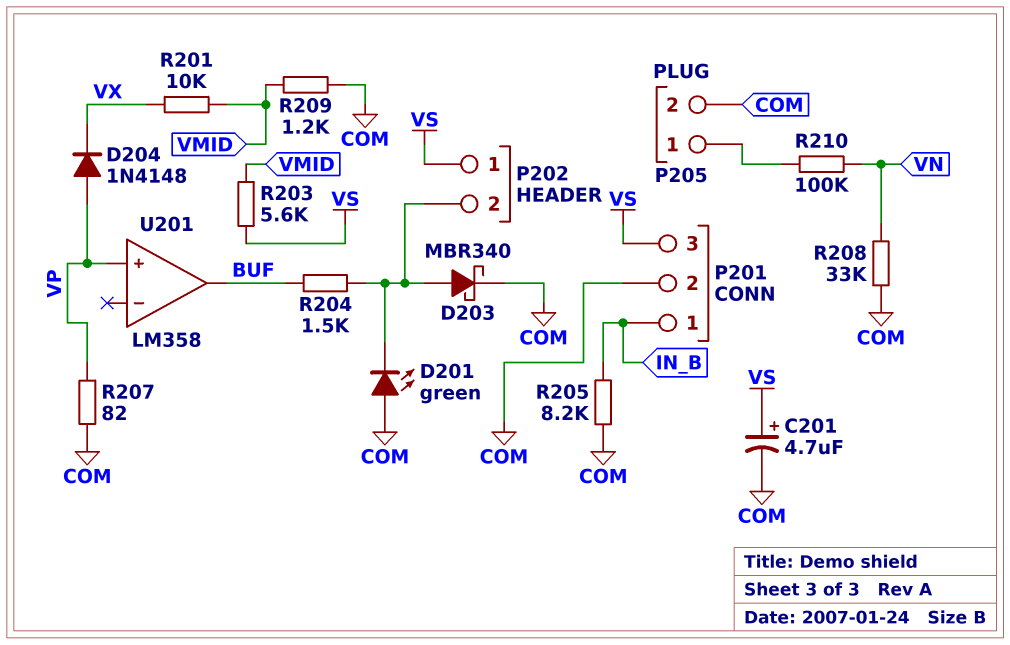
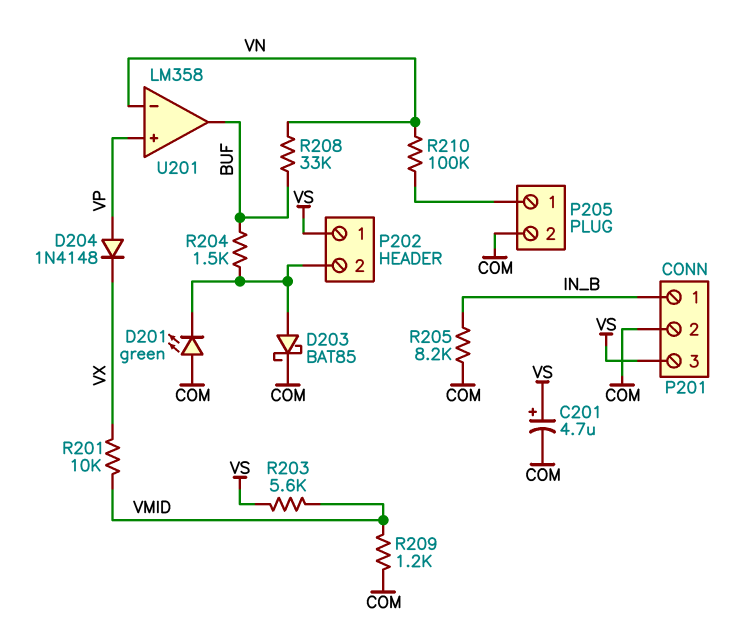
D203: schottky MBR340 (A P202/2, K COM) -> schottky BAT85 (A P202/2, K COM)
R207: 82 (COM, VP) -> none
R208: 33k (COM, VN) -> 33k (BUF, VN)
U201 pin in-: none -> VN

